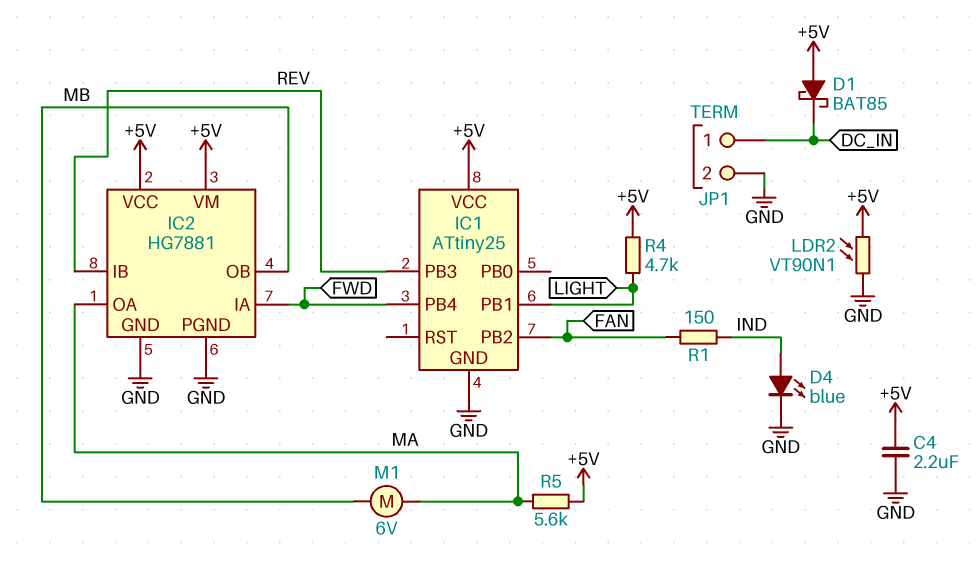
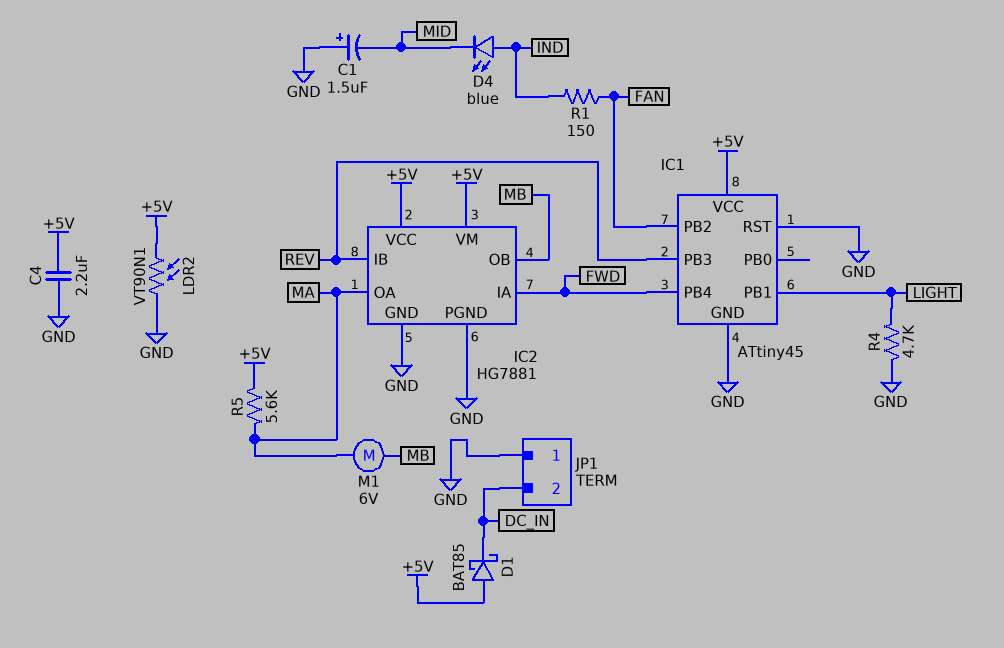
C1: none -> 1.5uF (plus GND, minus MID)
D4: LED blue (A IND, K GND) -> LED blue (A IND, K MID)
IC1: ATtiny25 -> ATtiny45
IC1 pin RST: none -> GND
JP1 pin 1: DC_IN -> GND
JP1 pin 2: GND -> DC_IN
R4: 4.7k (+5V, LIGHT) -> 4.7k (GND, LIGHT)

